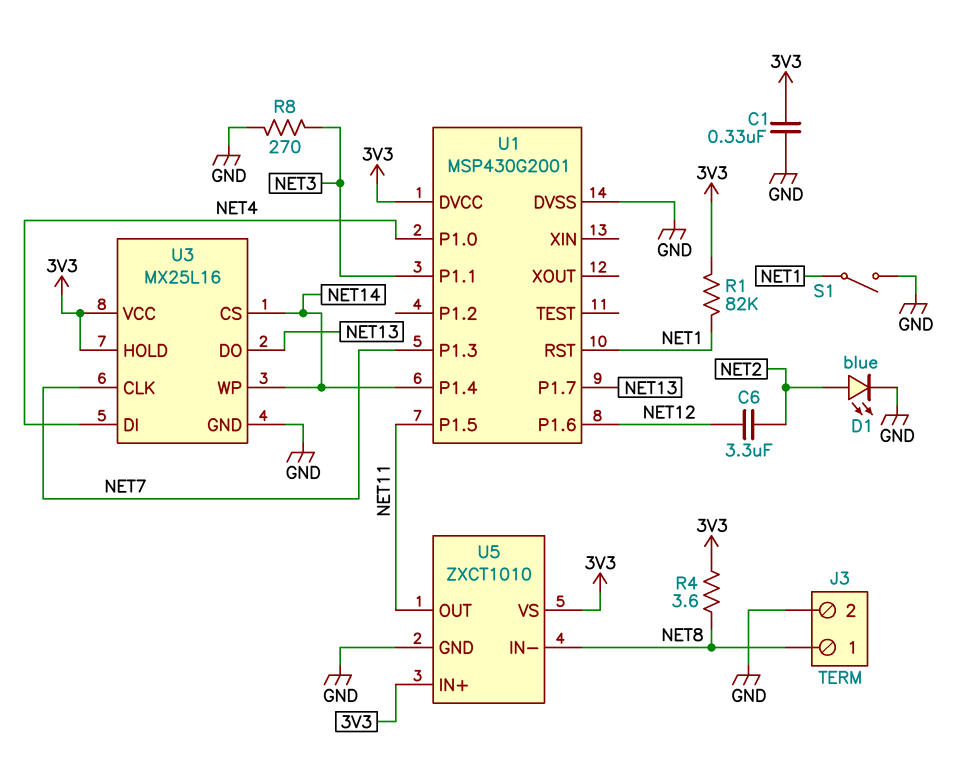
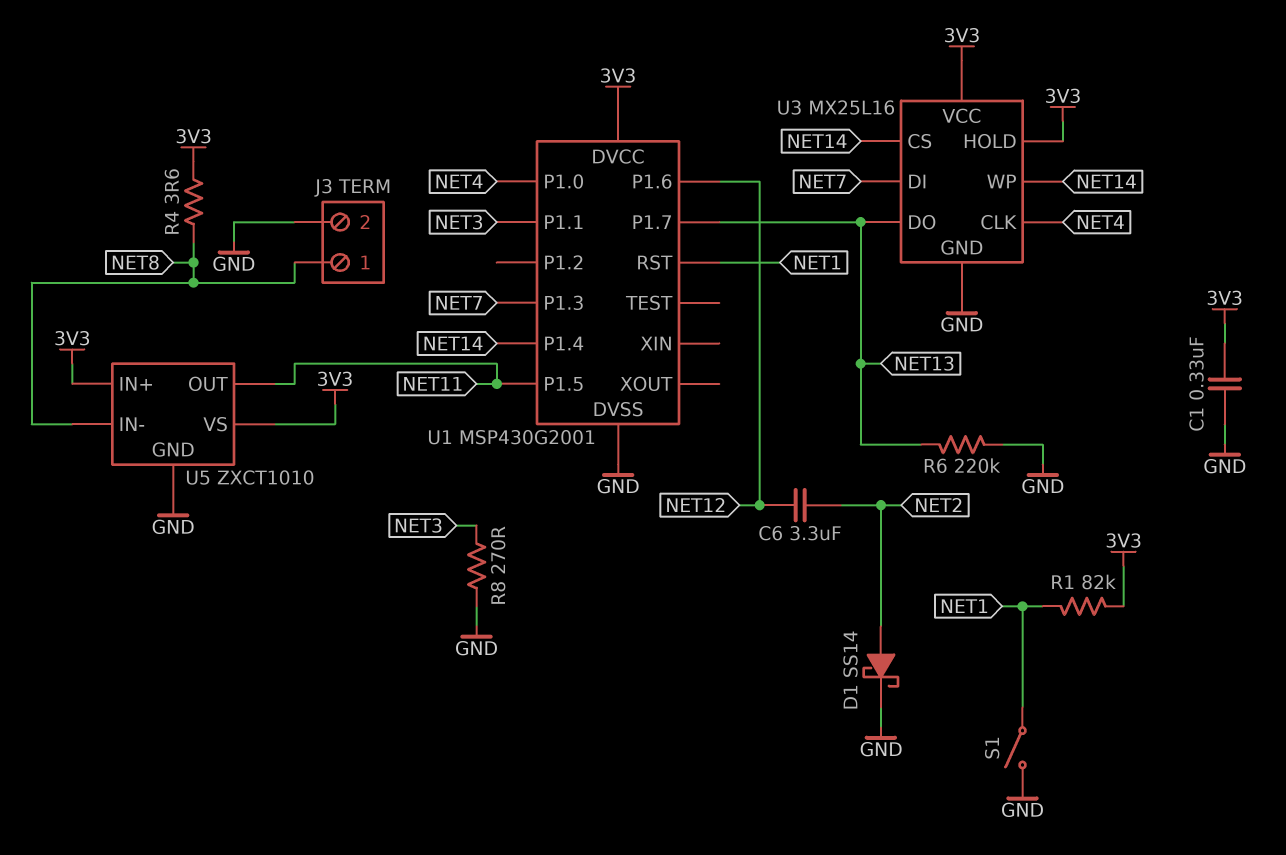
D1: LED blue (A NET2, K GND) -> schottky SS14 (A NET2, K GND)
R6: none -> 220k (GND, NET13)
U3 pin CLK: NET7 -> NET4
U3 pin DI: NET4 -> NET7

